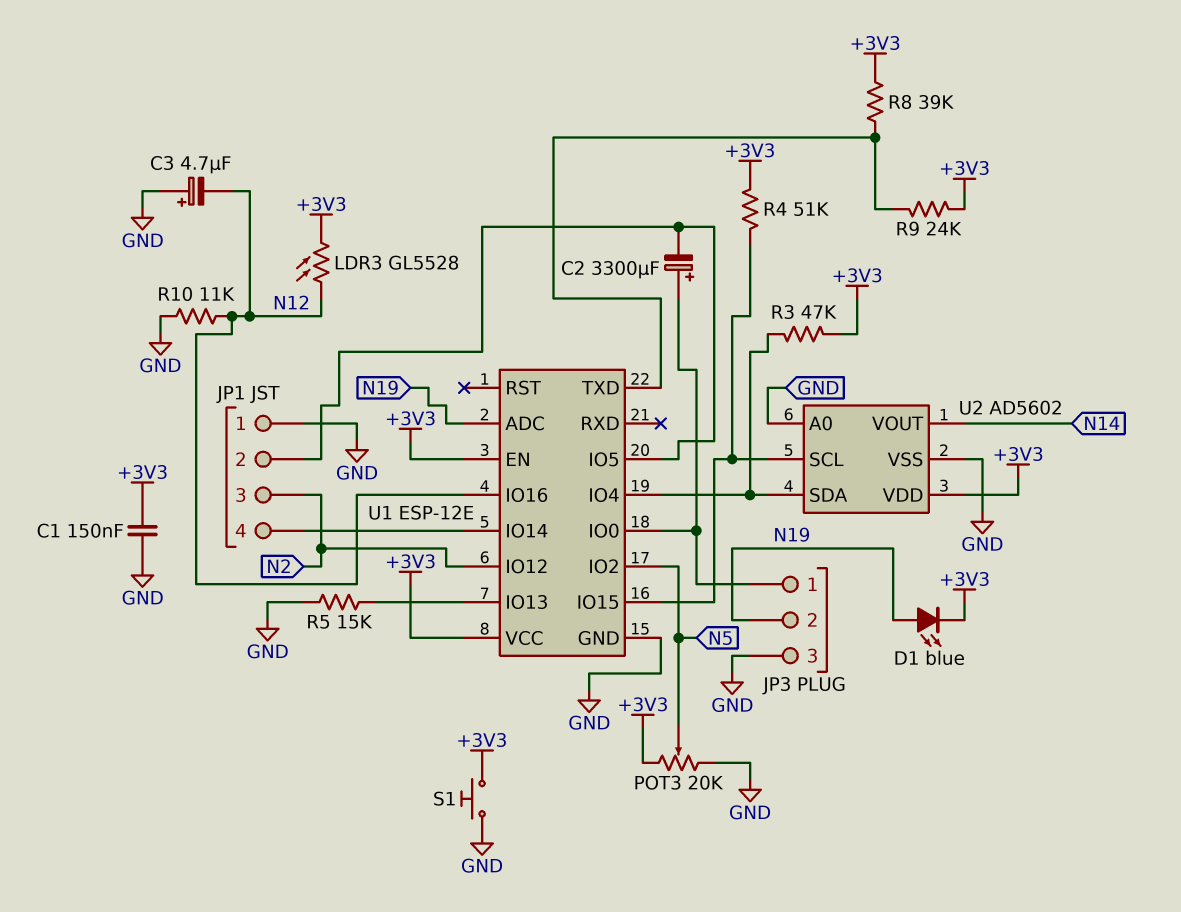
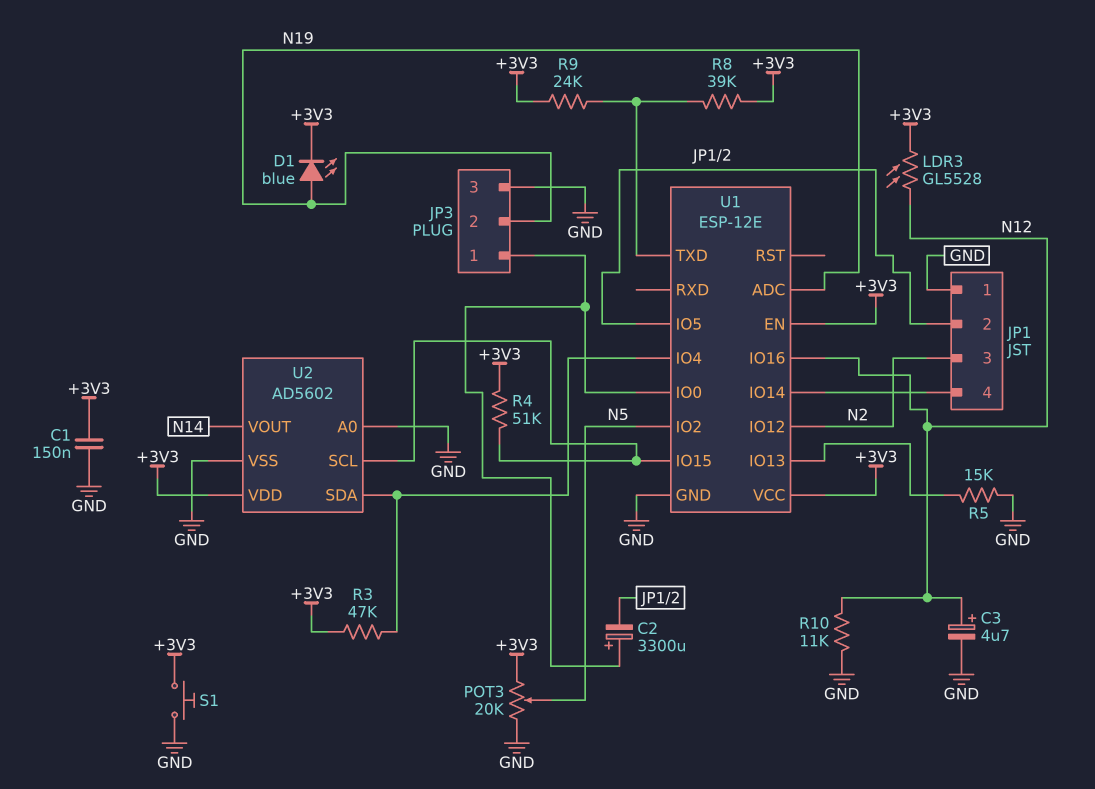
C3: 4.7uF (plus GND, minus N12) -> 4.7uF (plus N12, minus GND)

